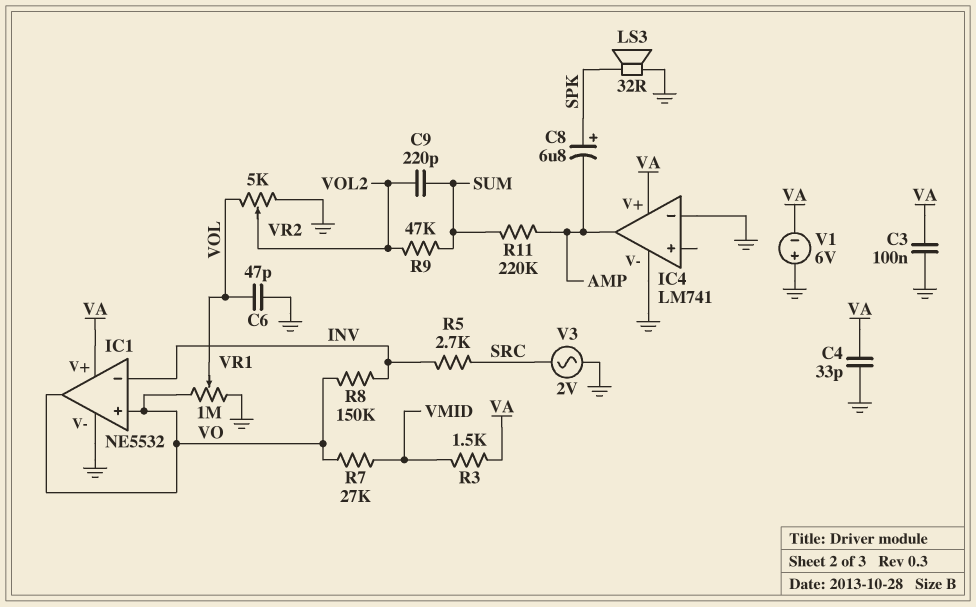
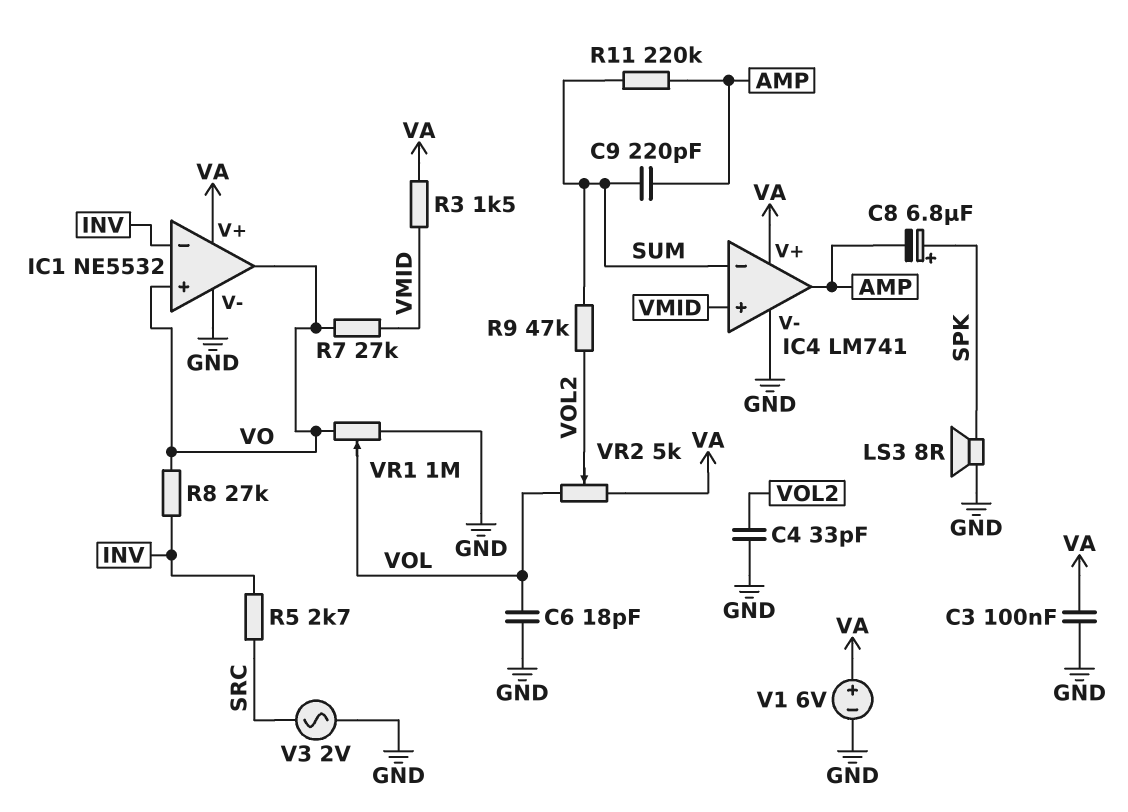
C4: 33pF (GND, VA) -> 33pF (GND, VOL2)
C6: 47pF (GND, VOL) -> 18pF (GND, VOL)
C9: 220pF (SUM, VOL2) -> 220pF (AMP, SUM)
IC4 pin in+: none -> VMID
IC4 pin in-: GND -> SUM
LS3: speaker 32R (GND, SPK) -> speaker 8R (GND, SPK)
R8: 150k (INV, VO) -> 27k (INV, VO)
V1: 6V (plus GND, minus VA) -> 6V (plus VA, minus GND)
VR2: 5k (GND, VOL, wiper VOL2) -> 5k (VA, VOL, wiper VOL2)

